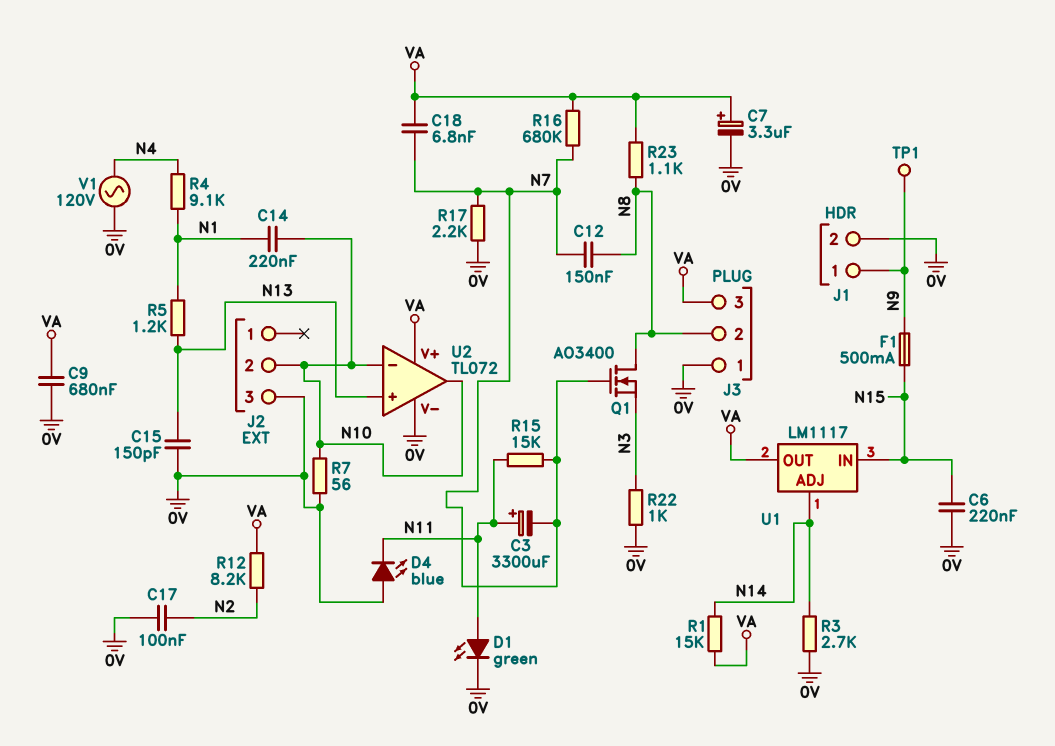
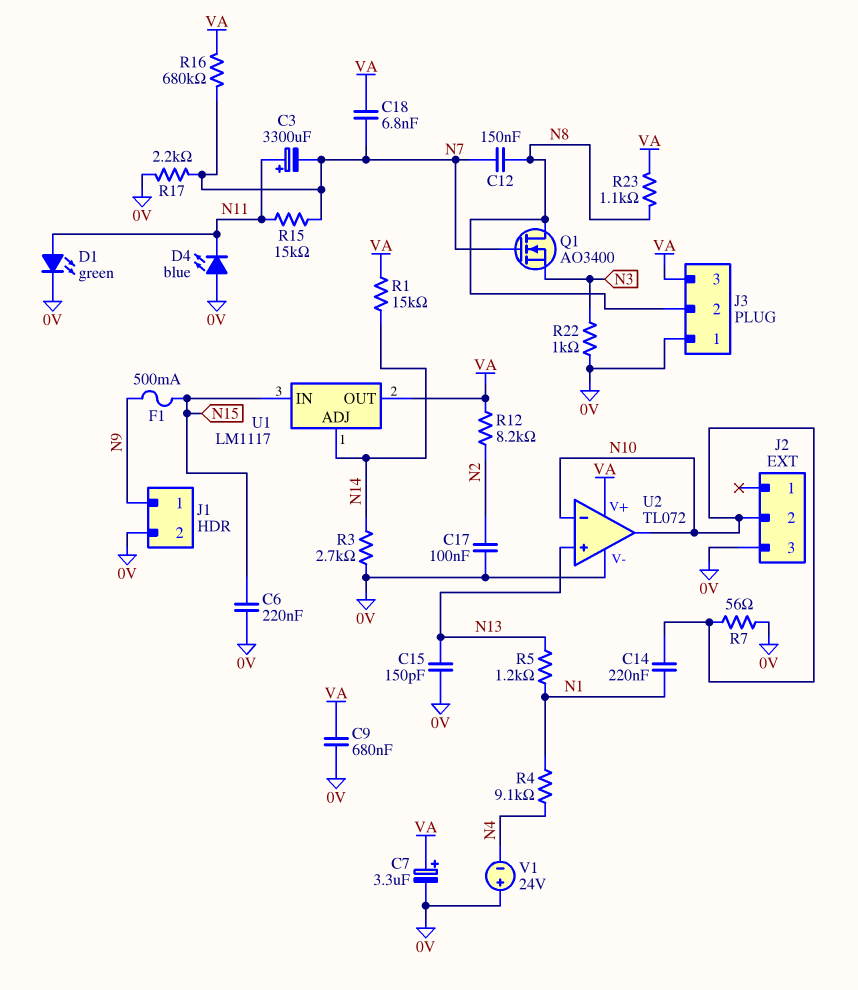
TP1: test point (N9) -> none
V1: AC 120V (0V, N4) -> 24V (plus 0V, minus N4)

